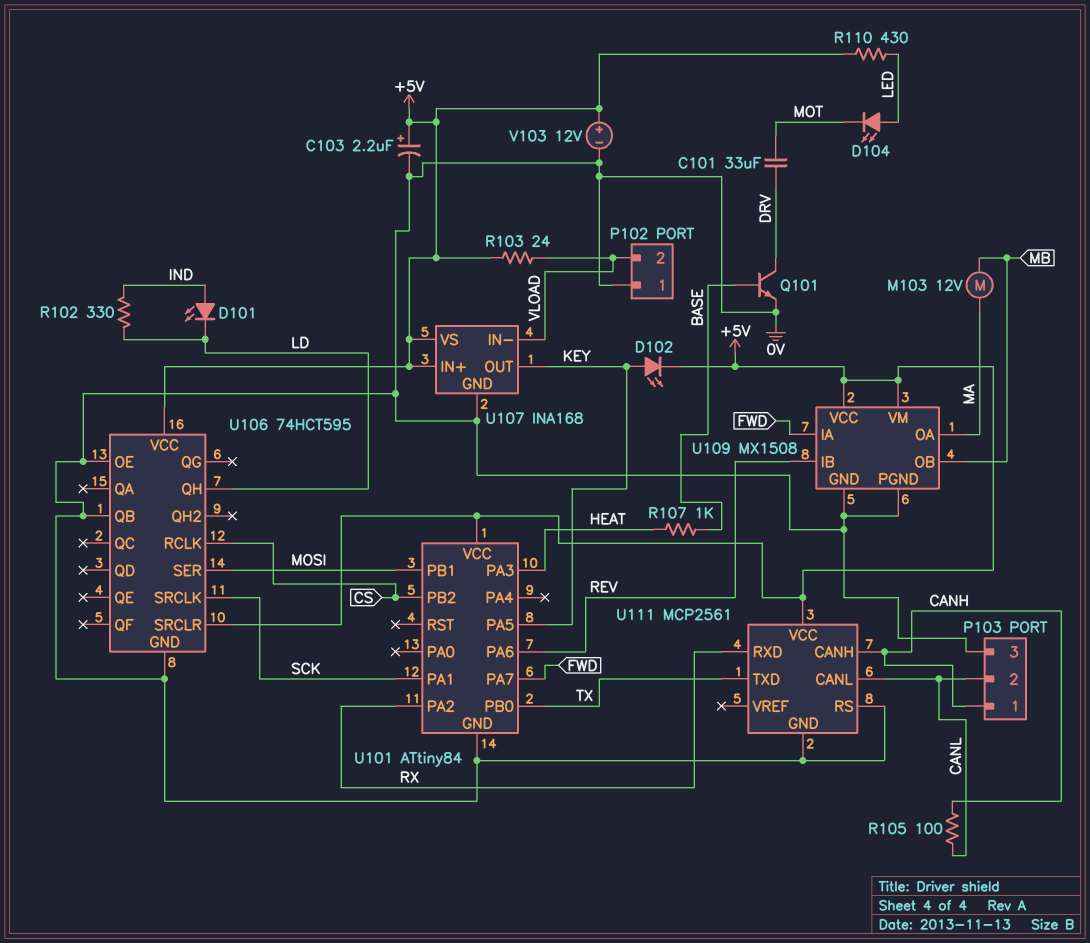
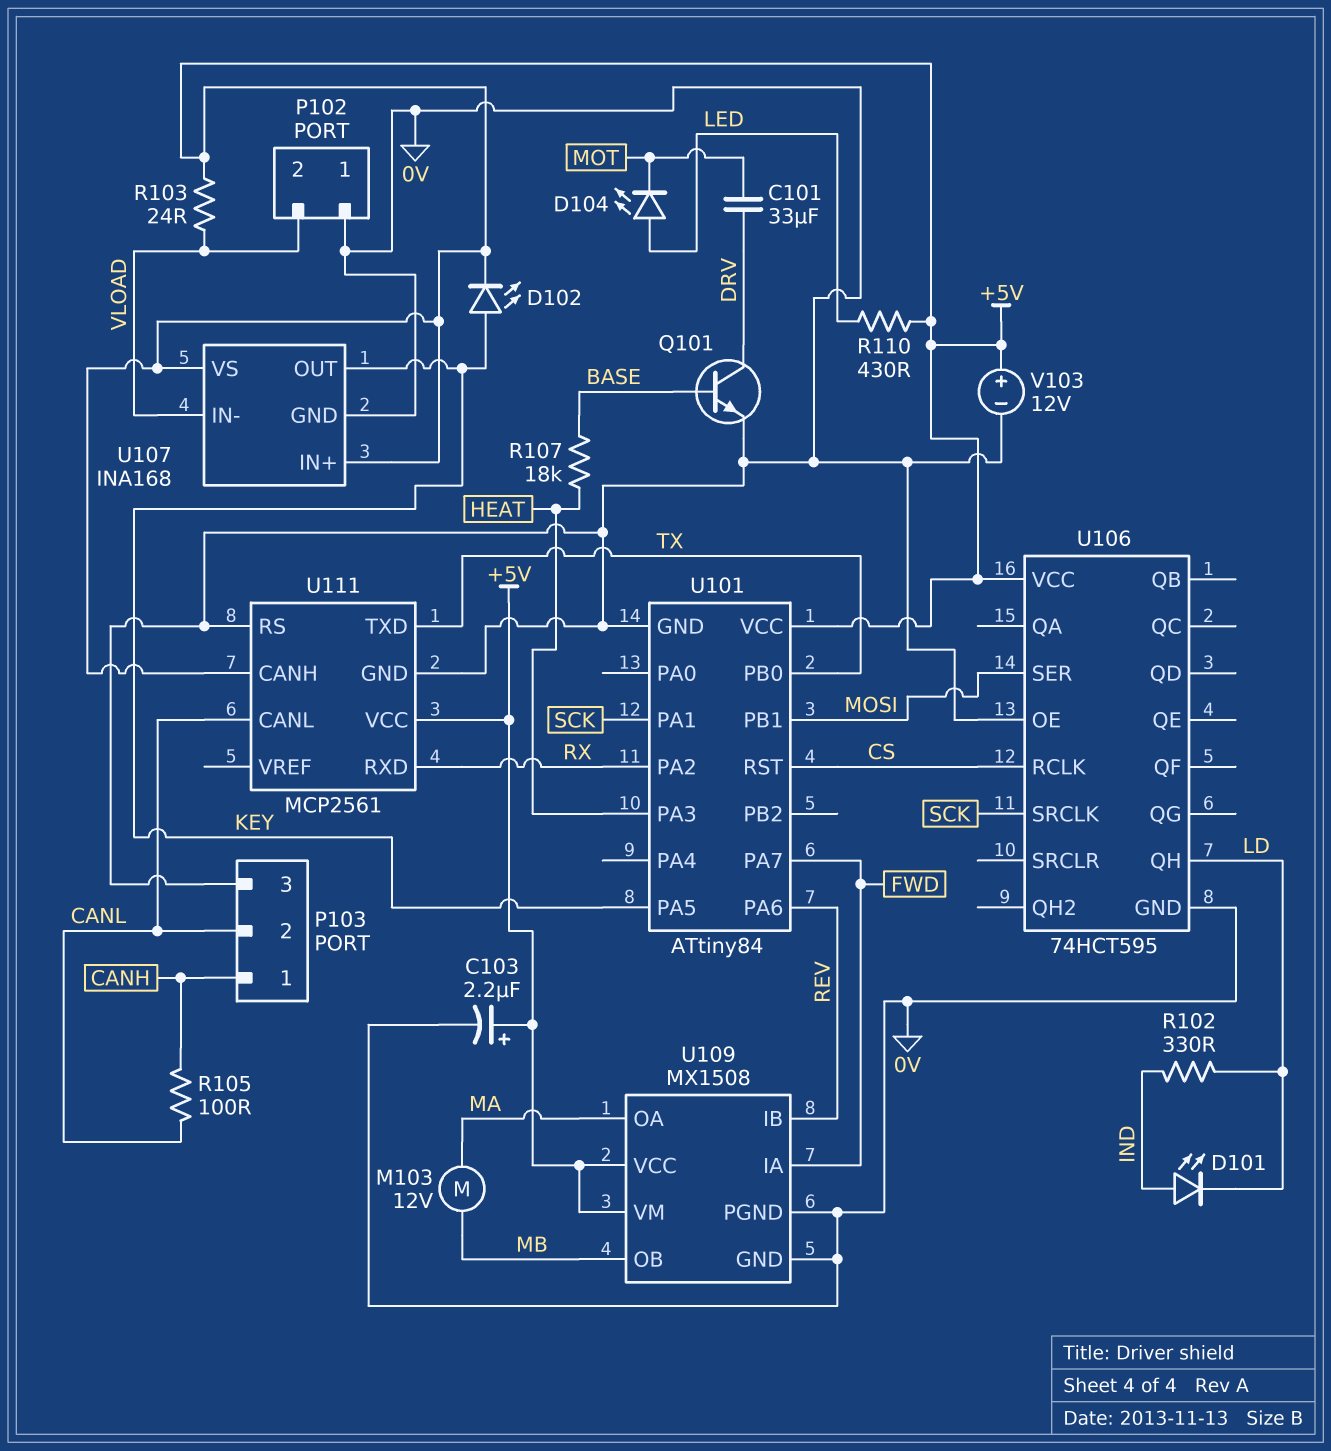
R107: 1k (BASE, HEAT) -> 18k (BASE, HEAT)
U101 pin PB2: CS -> none
U101 pin RST: none -> CS
U106 pin QB: 0V -> none
U106 pin SRCLR: +5V -> none
U111 pin CANH: CANH -> +5V

